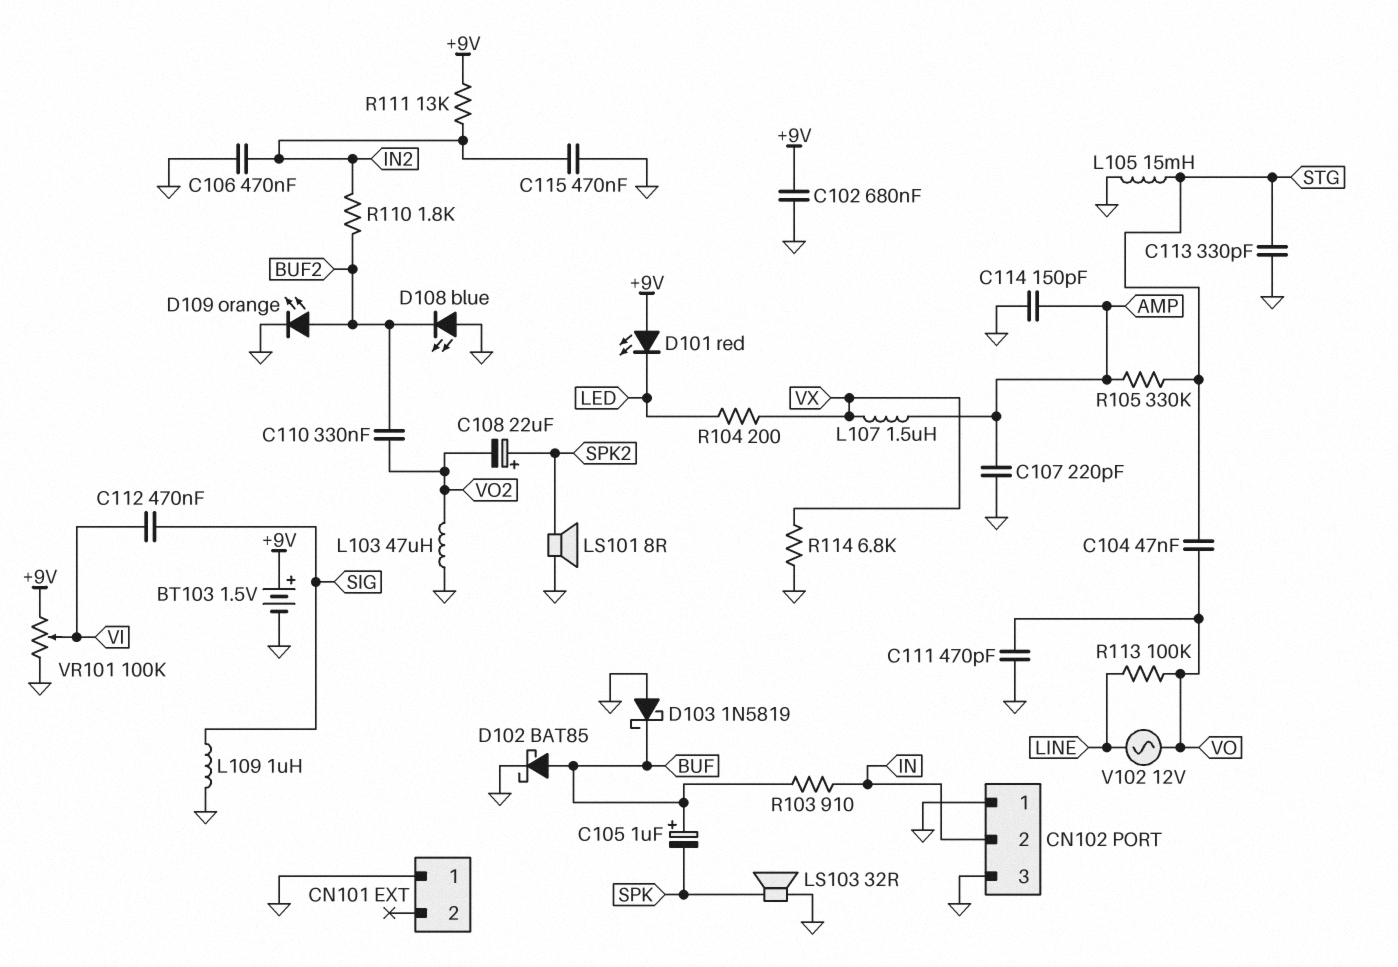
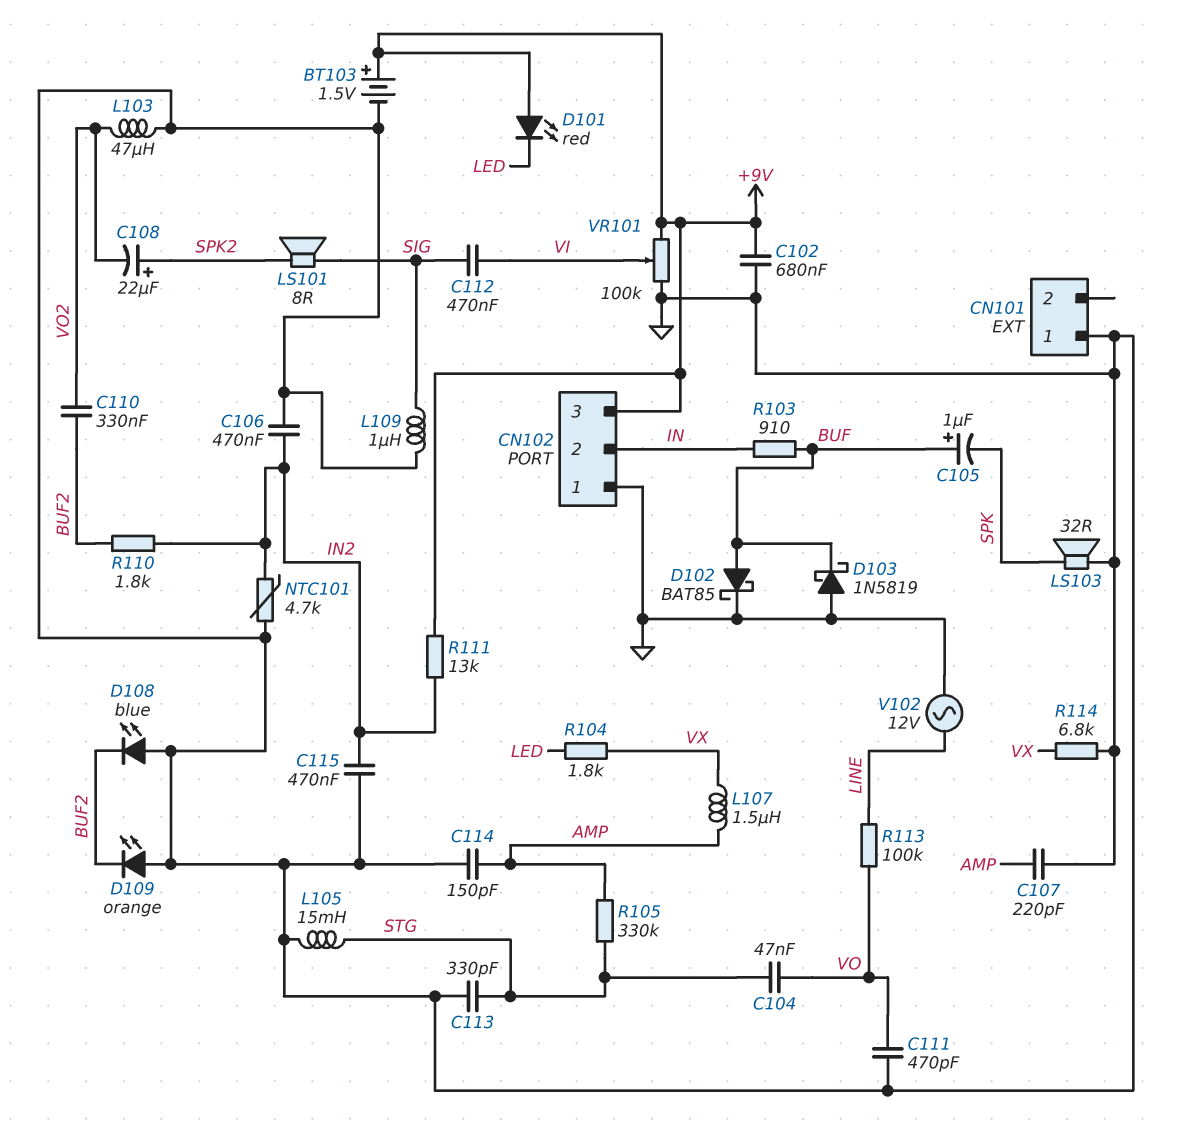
CN102 pin 3: GND -> +9V
D109: LED orange (A BUF2, K GND) -> LED orange (A GND, K BUF2)
LS101: speaker 8R (GND, SPK2) -> speaker 8R (SIG, SPK2)
NTC101: none -> 4.7k (GND, IN2)
R104: 200 (LED, VX) -> 1.8k (LED, VX)
V102: AC 12V (LINE, VO) -> AC 12V (GND, LINE)

